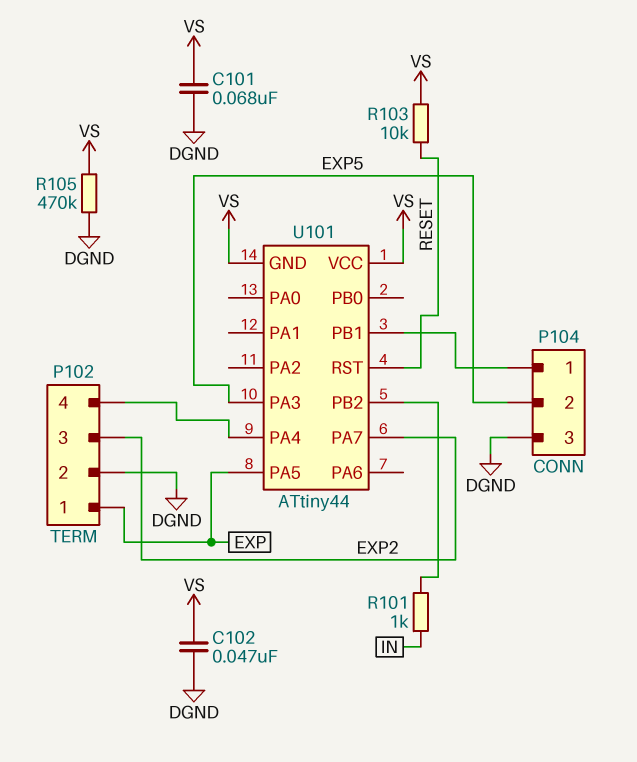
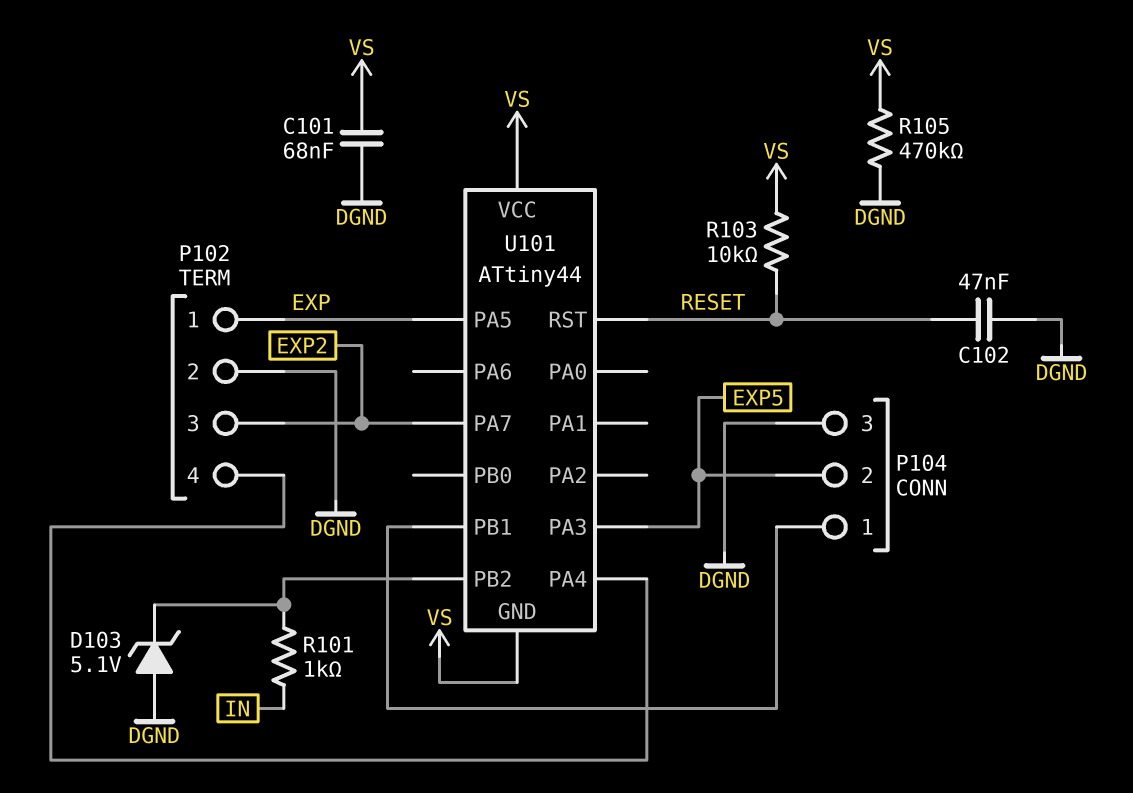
C102: 47nF (DGND, VS) -> 47nF (DGND, RESET)
D103: none -> zener 5.1V (A DGND, K U101/PB2)

